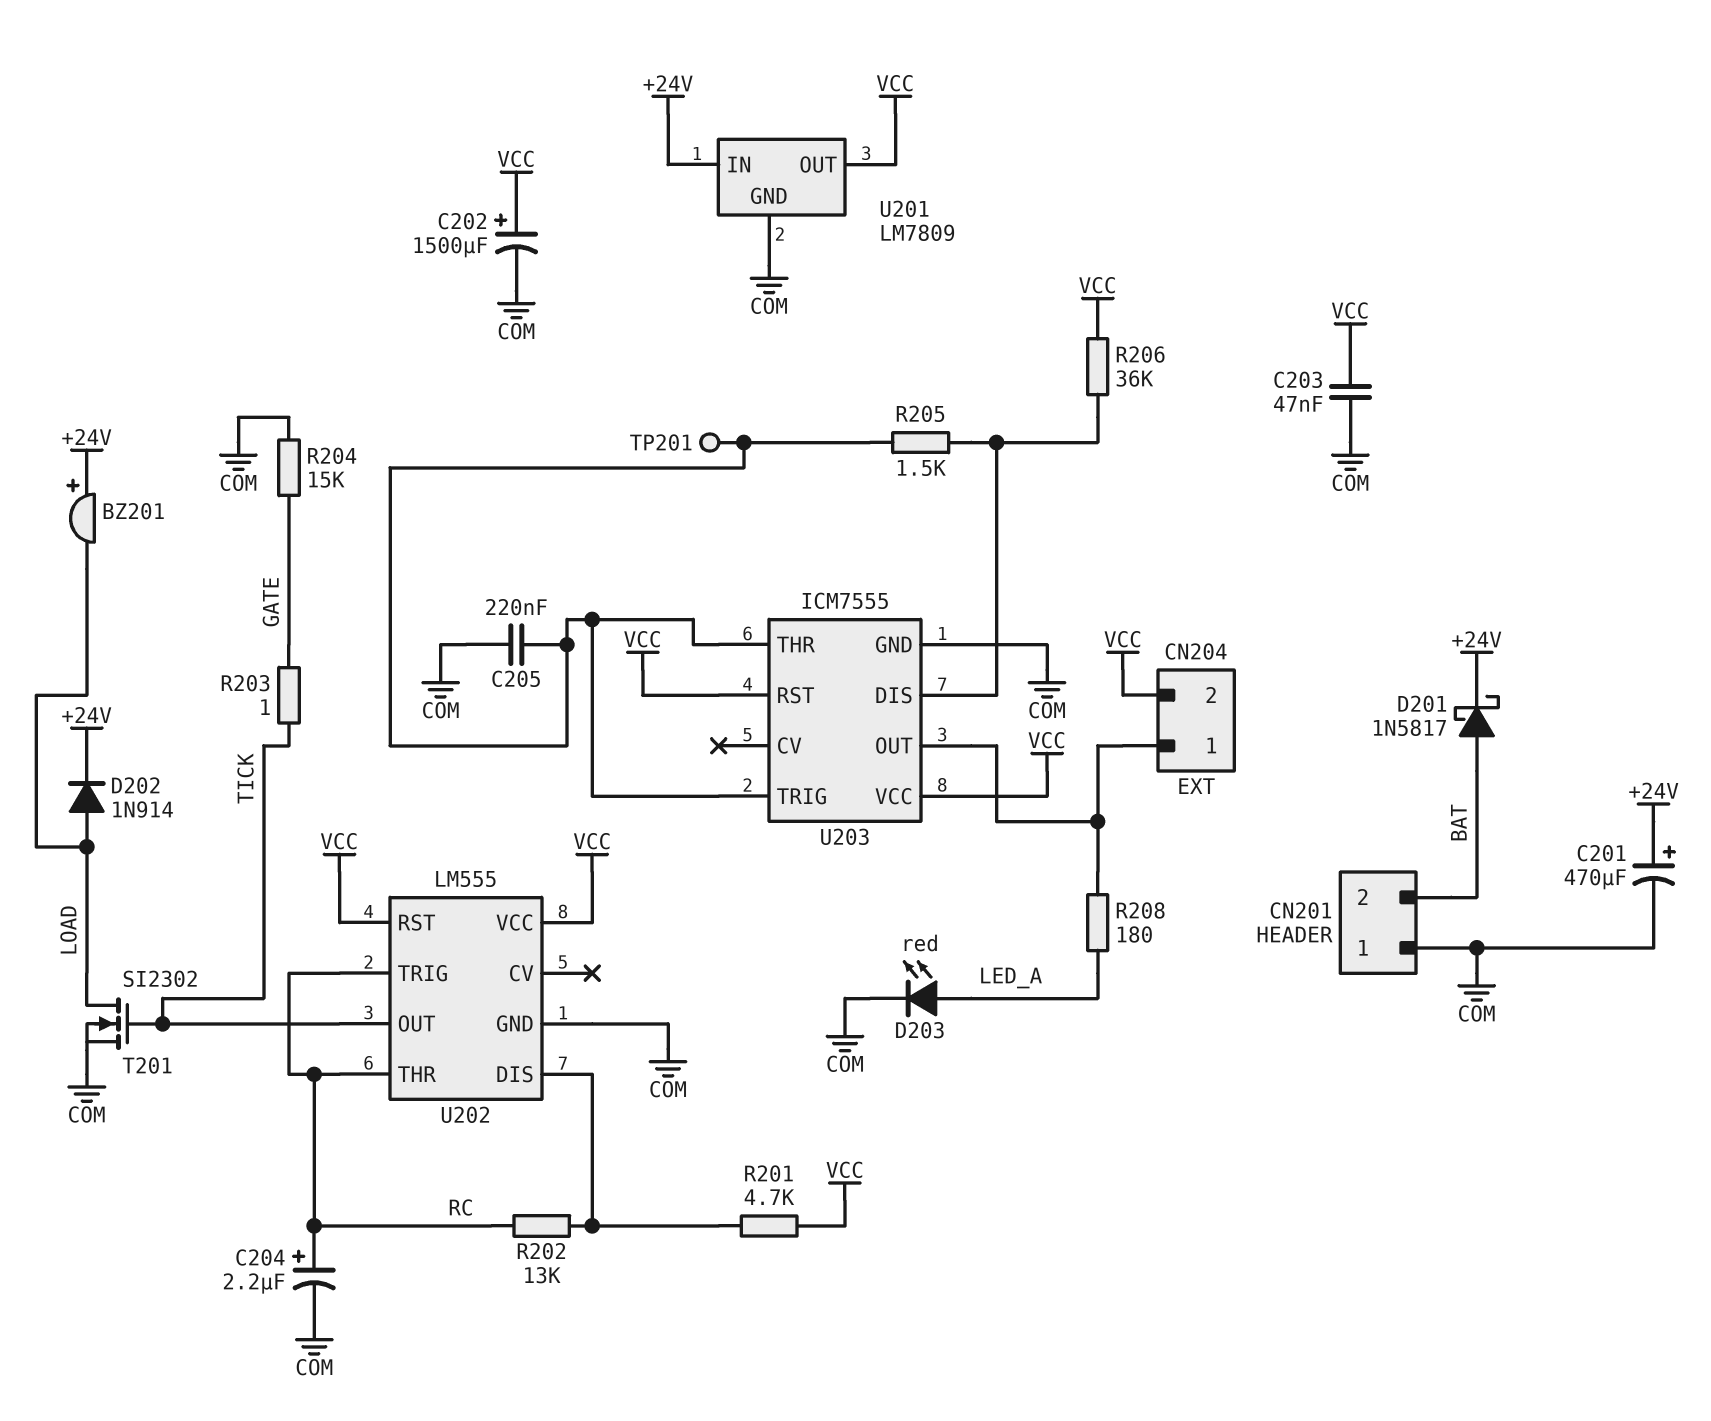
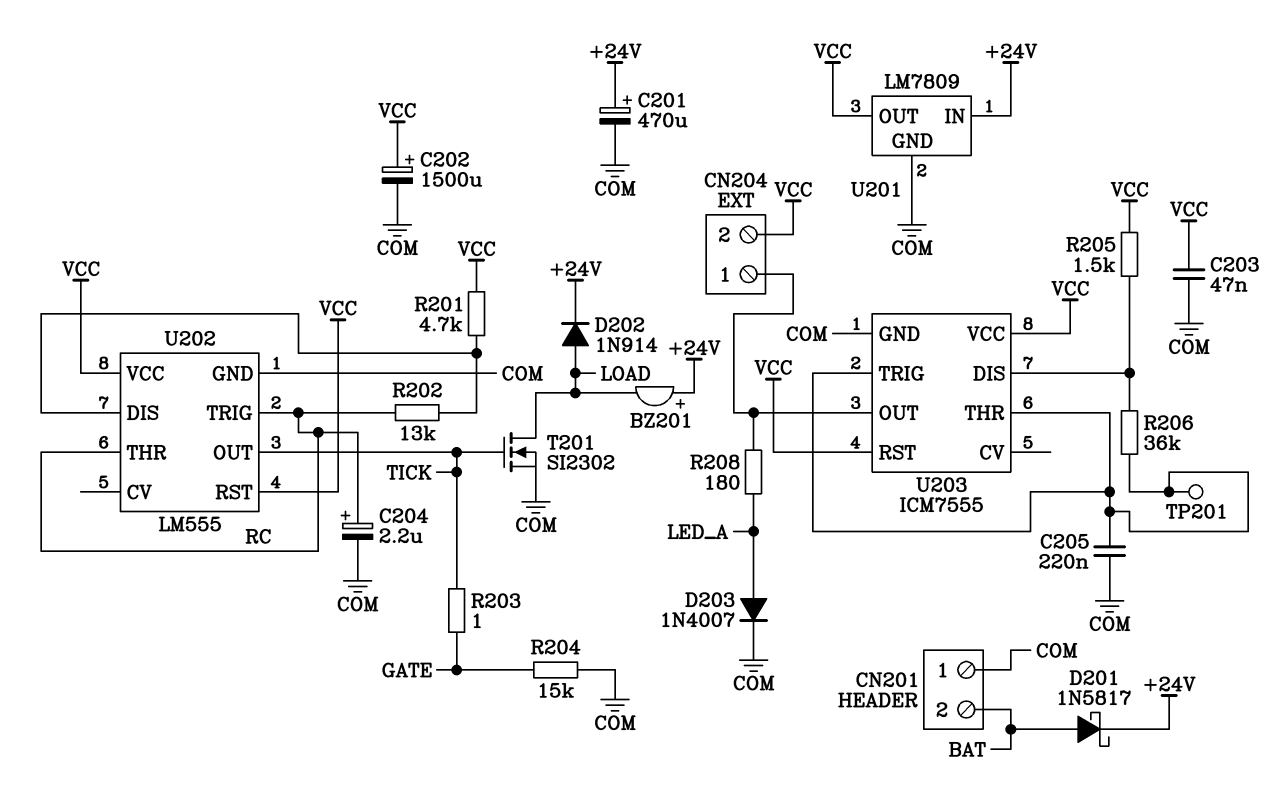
D203: LED red (A LED_A, K COM) -> diode 1N4007 (A LED_A, K COM)
R205: 1.5k (U203/DIS, U203/THR) -> 1.5k (U203/DIS, VCC)
R206: 36k (U203/DIS, VCC) -> 36k (U203/DIS, U203/THR)

